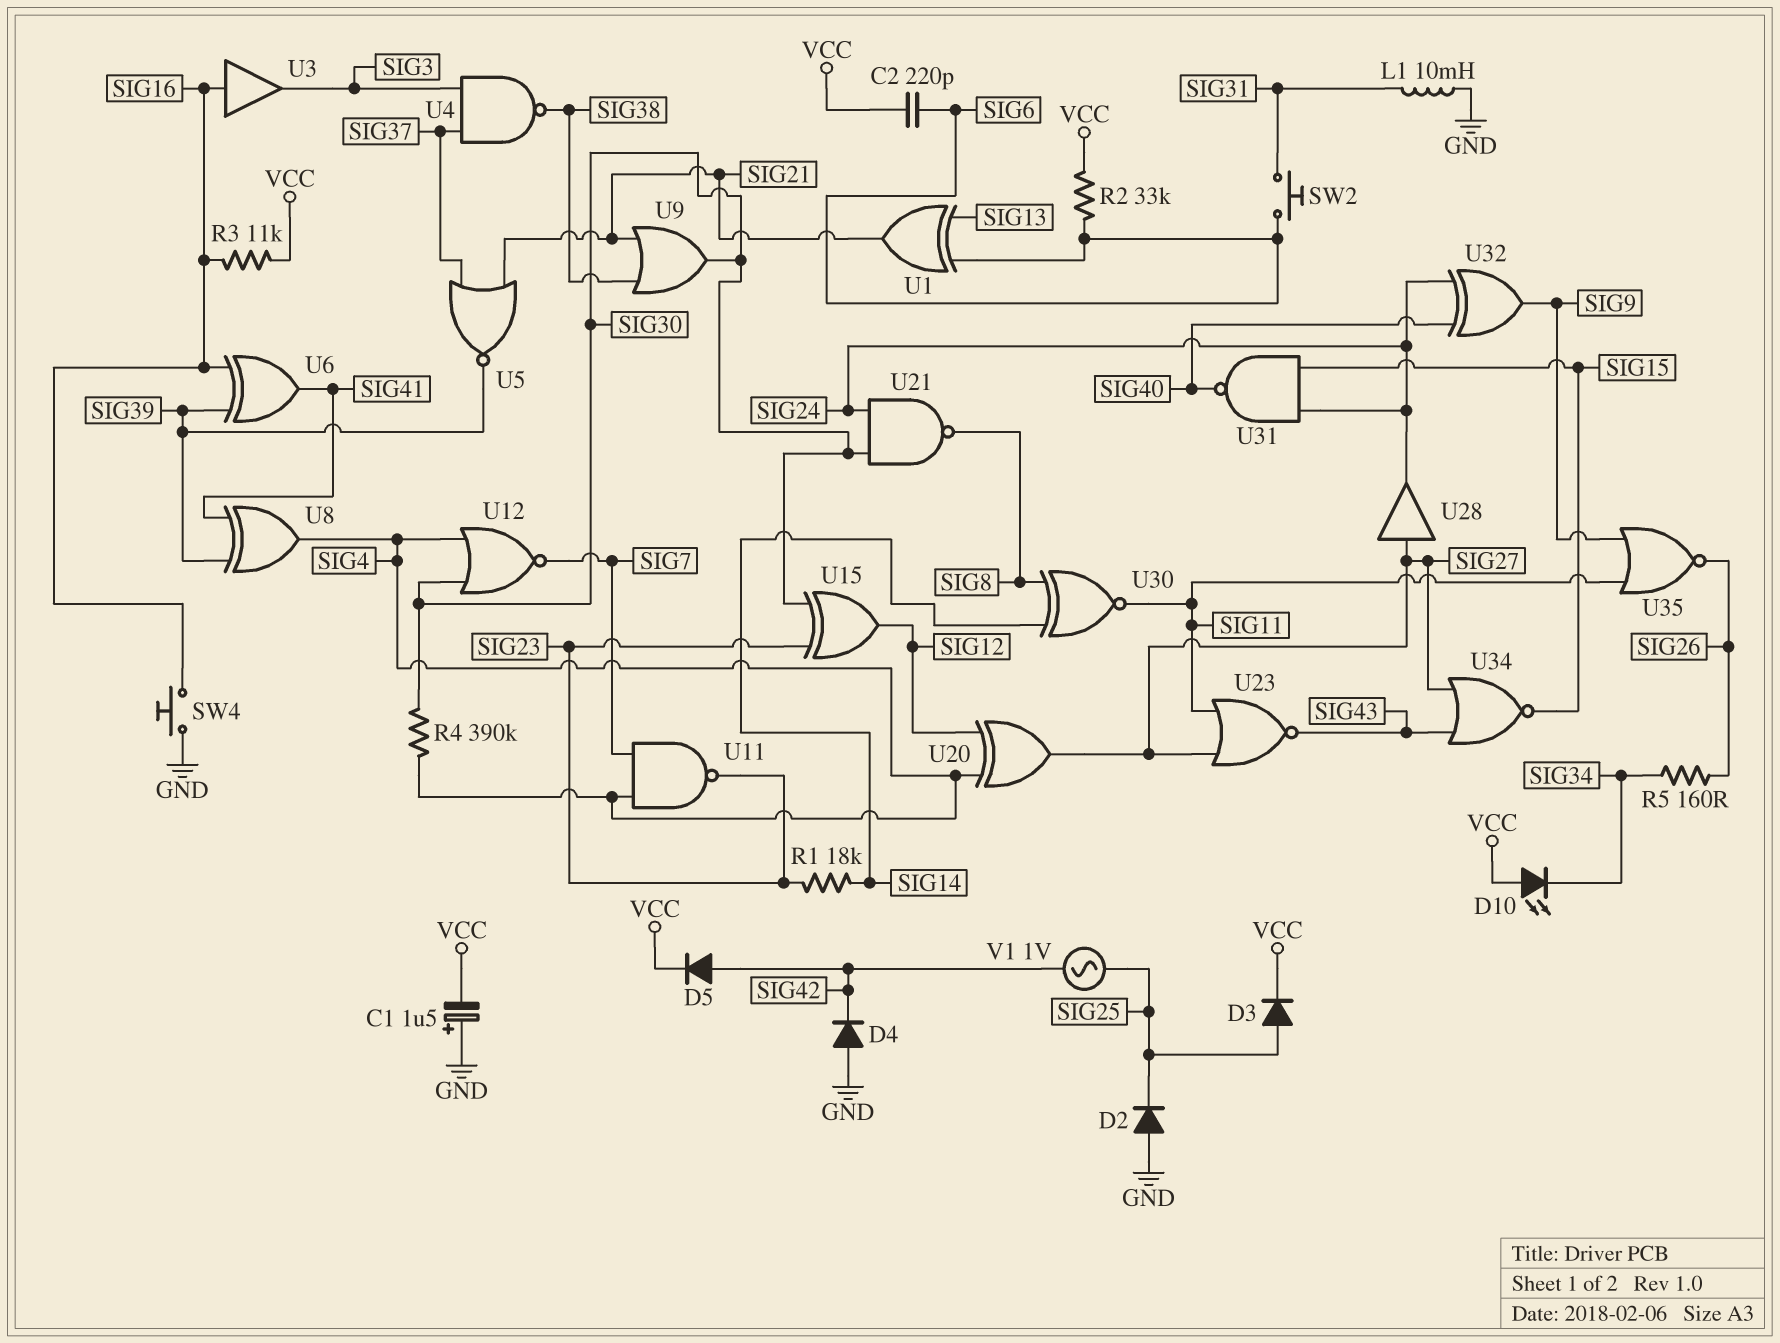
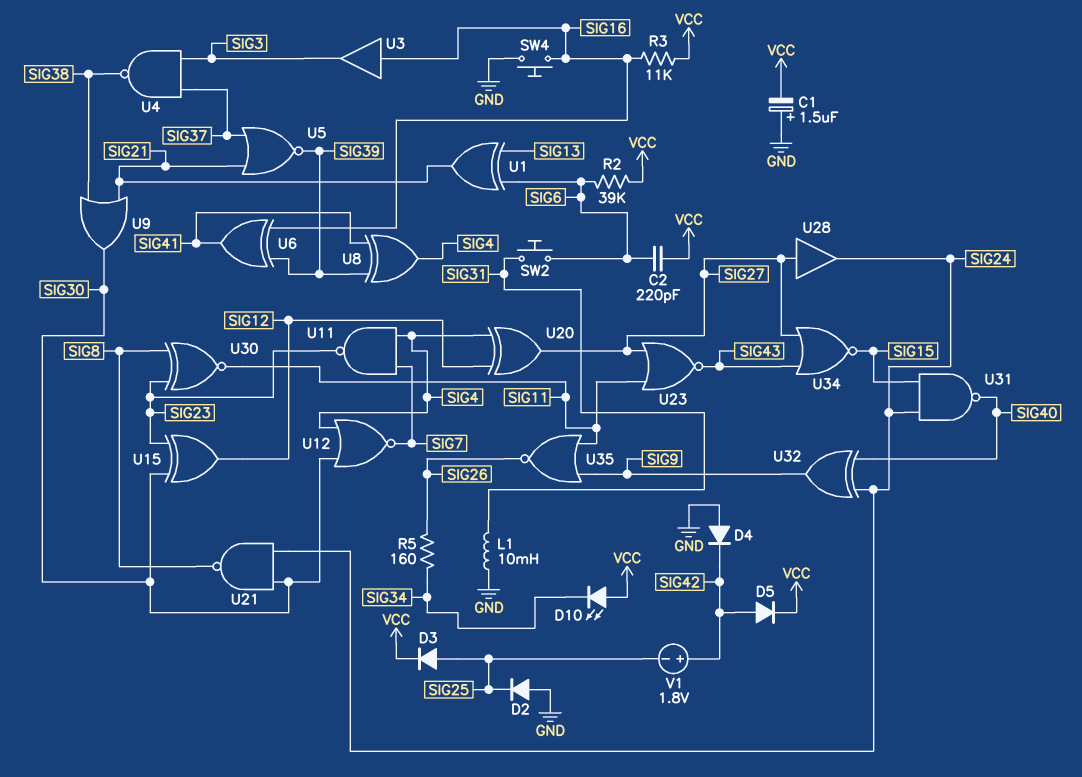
R1: 18k (SIG14, SIG23) -> none
R2: 33k (SIG6, VCC) -> 39k (SIG6, VCC)
R4: 390k (SIG4, SIG30) -> none
U30: XNOR (in SIG8, in SIG14, out SIG11) -> XNOR (in SIG8, in SIG23, out SIG11)
V1: AC 1V (SIG25, SIG42) -> 1.8V (plus SIG42, minus SIG25)

